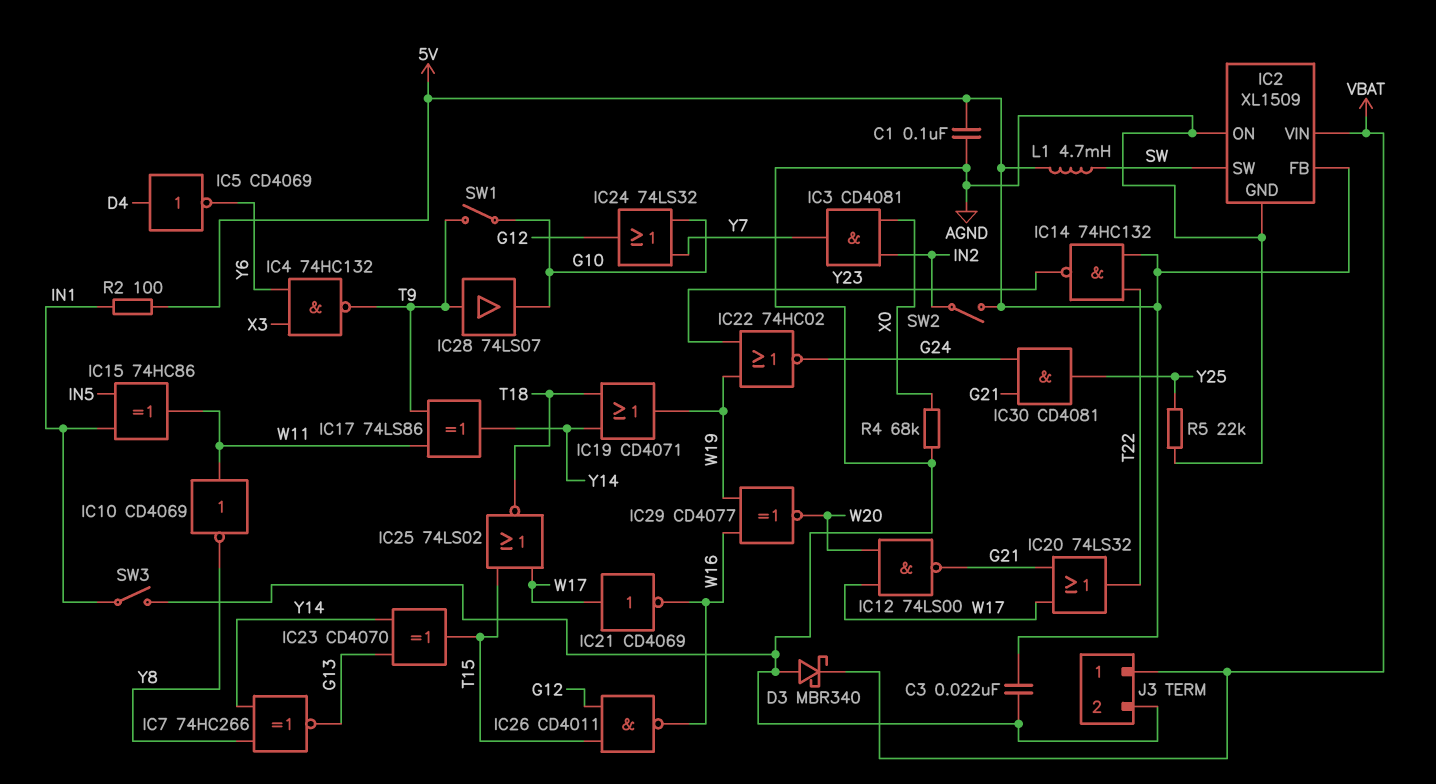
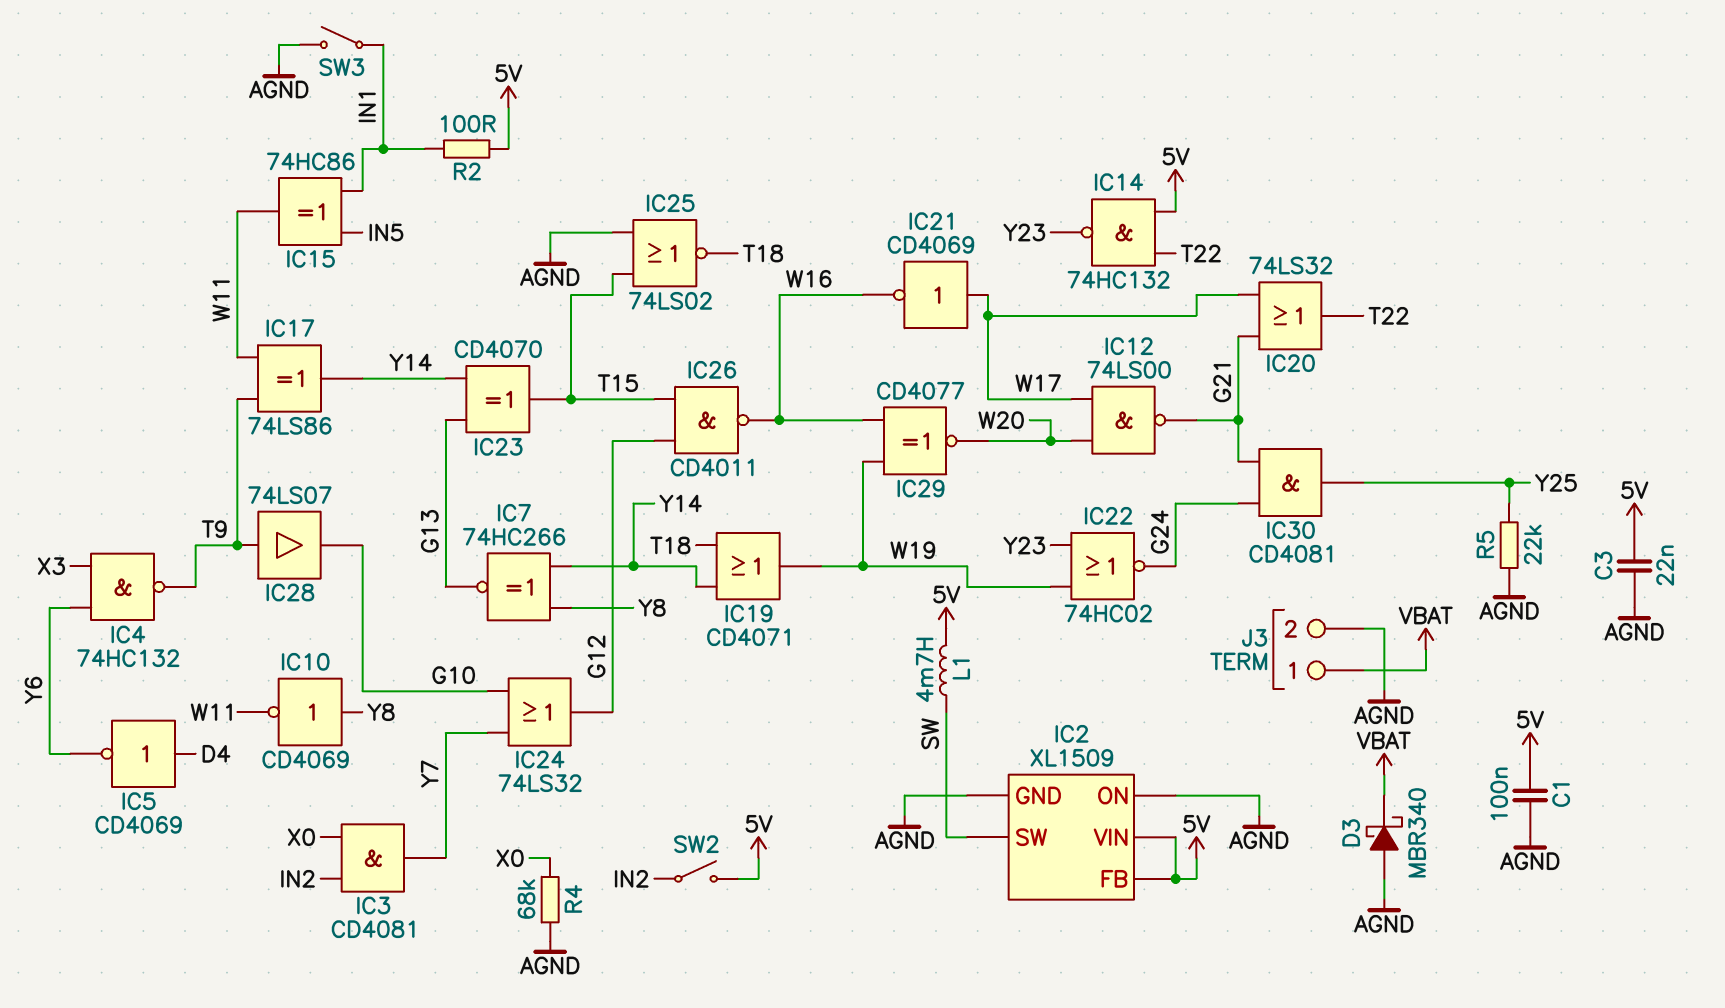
IC2 pin VIN: VBAT -> 5V
IC10: NOT CD4069 (in W11, out Y8) -> NOT CD4069 (in Y8, out W11)
IC25: NOR 74LS02 (in T15, in W17, out T18) -> NOR 74LS02 (in AGND, in T15, out T18)
SW1: switch (G10, T9) -> none

